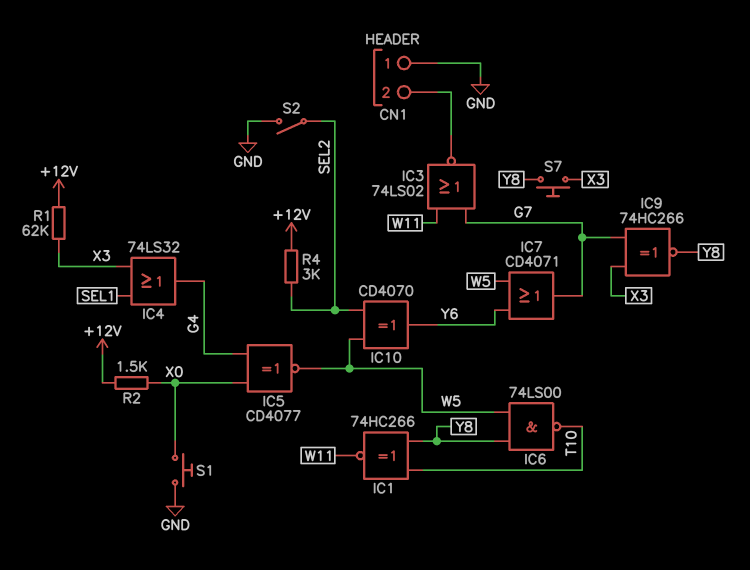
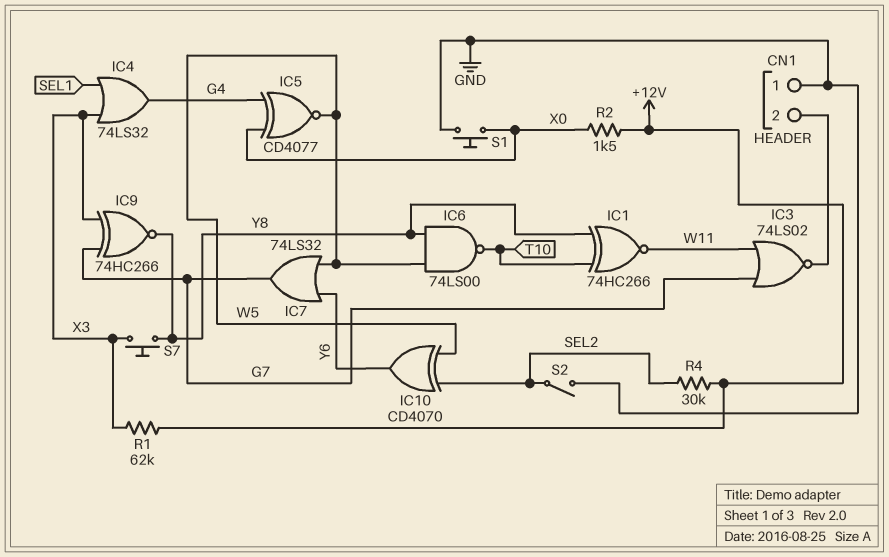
IC7: OR CD4071 (in W5, in Y6, out G7) -> OR 74LS32 (in W5, in Y6, out G7)
R4: 3k (+12V, SEL2) -> 30k (+12V, SEL2)

